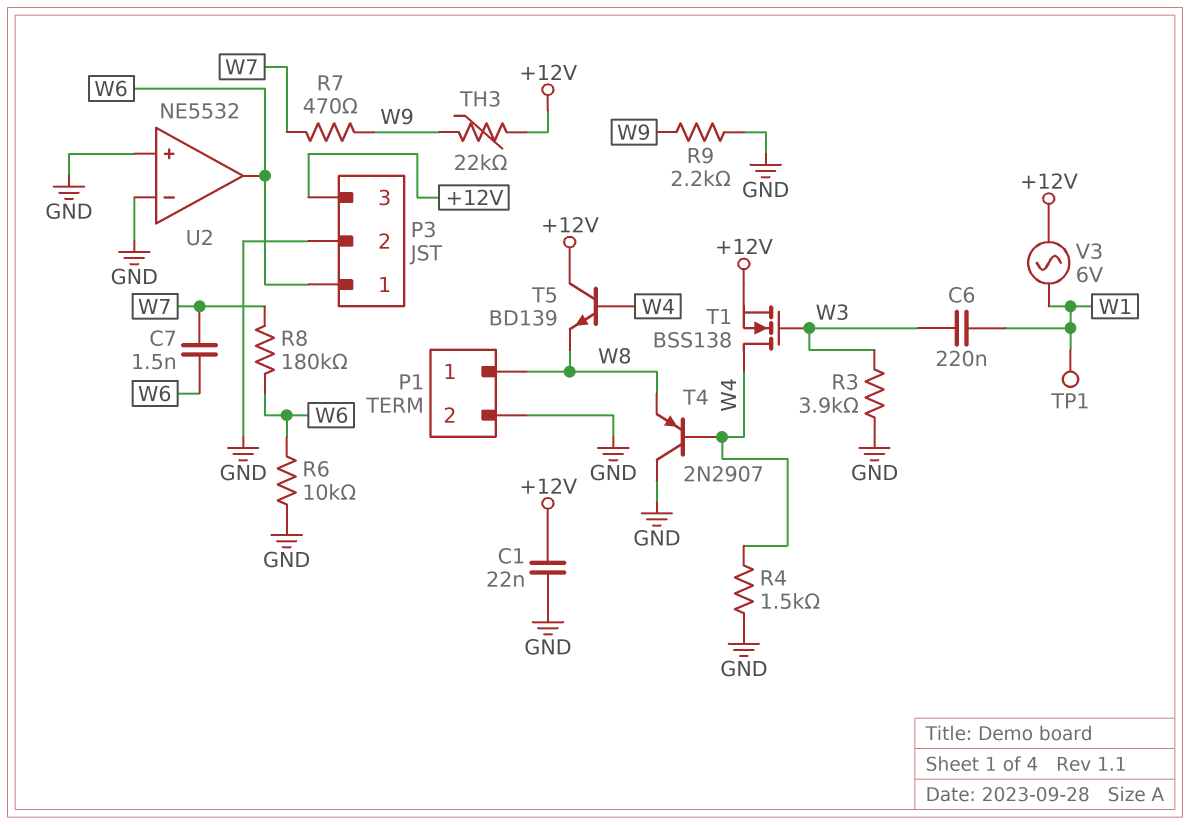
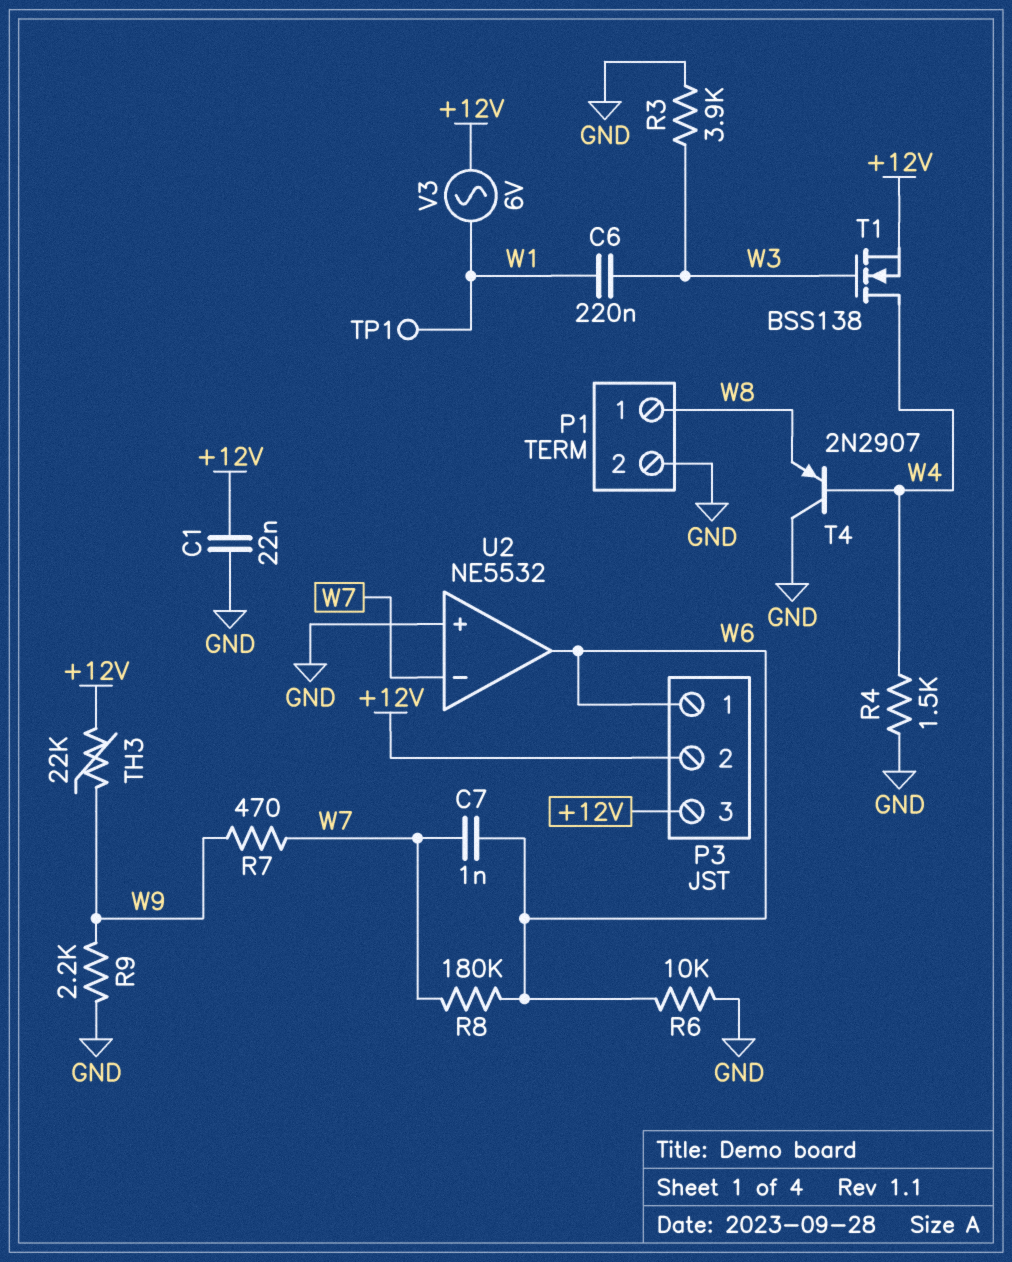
C7: 1.5nF (W6, W7) -> 1nF (W6, W7)
P3 pin 2: GND -> +12V
T5: NPN BD139 (B W4, C +12V, E W8) -> none
U2 pin in-: GND -> W7

